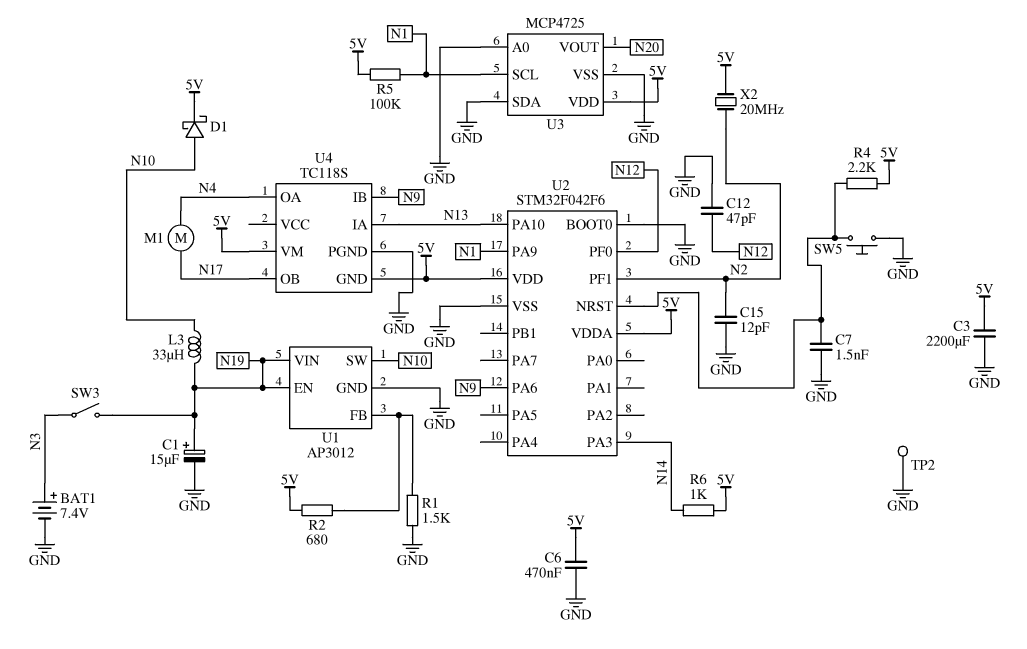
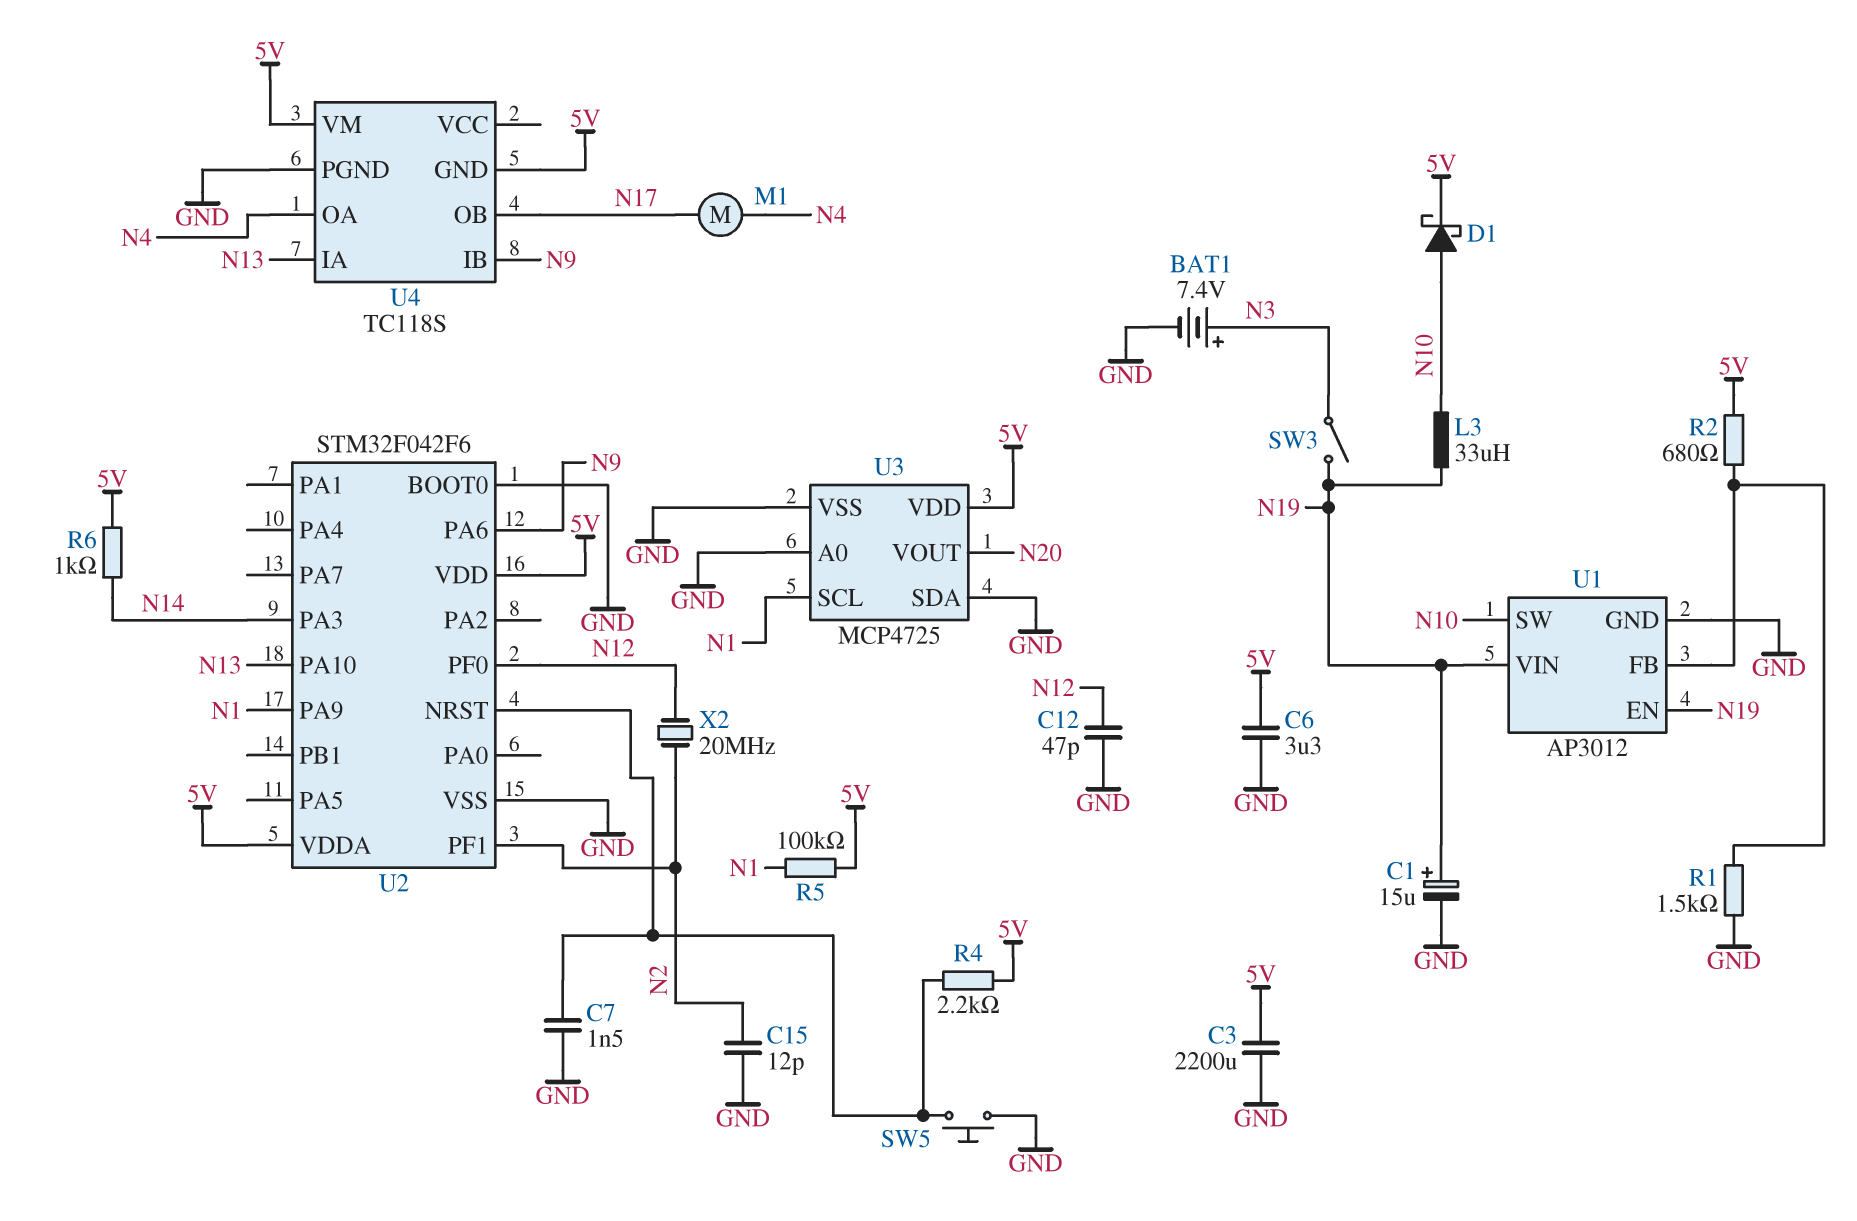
C6: 470nF (5V, GND) -> 3.3uF (5V, GND)
TP2: test point (GND) -> none
X2: 20MHz (5V, N2) -> 20MHz (N2, N12)

